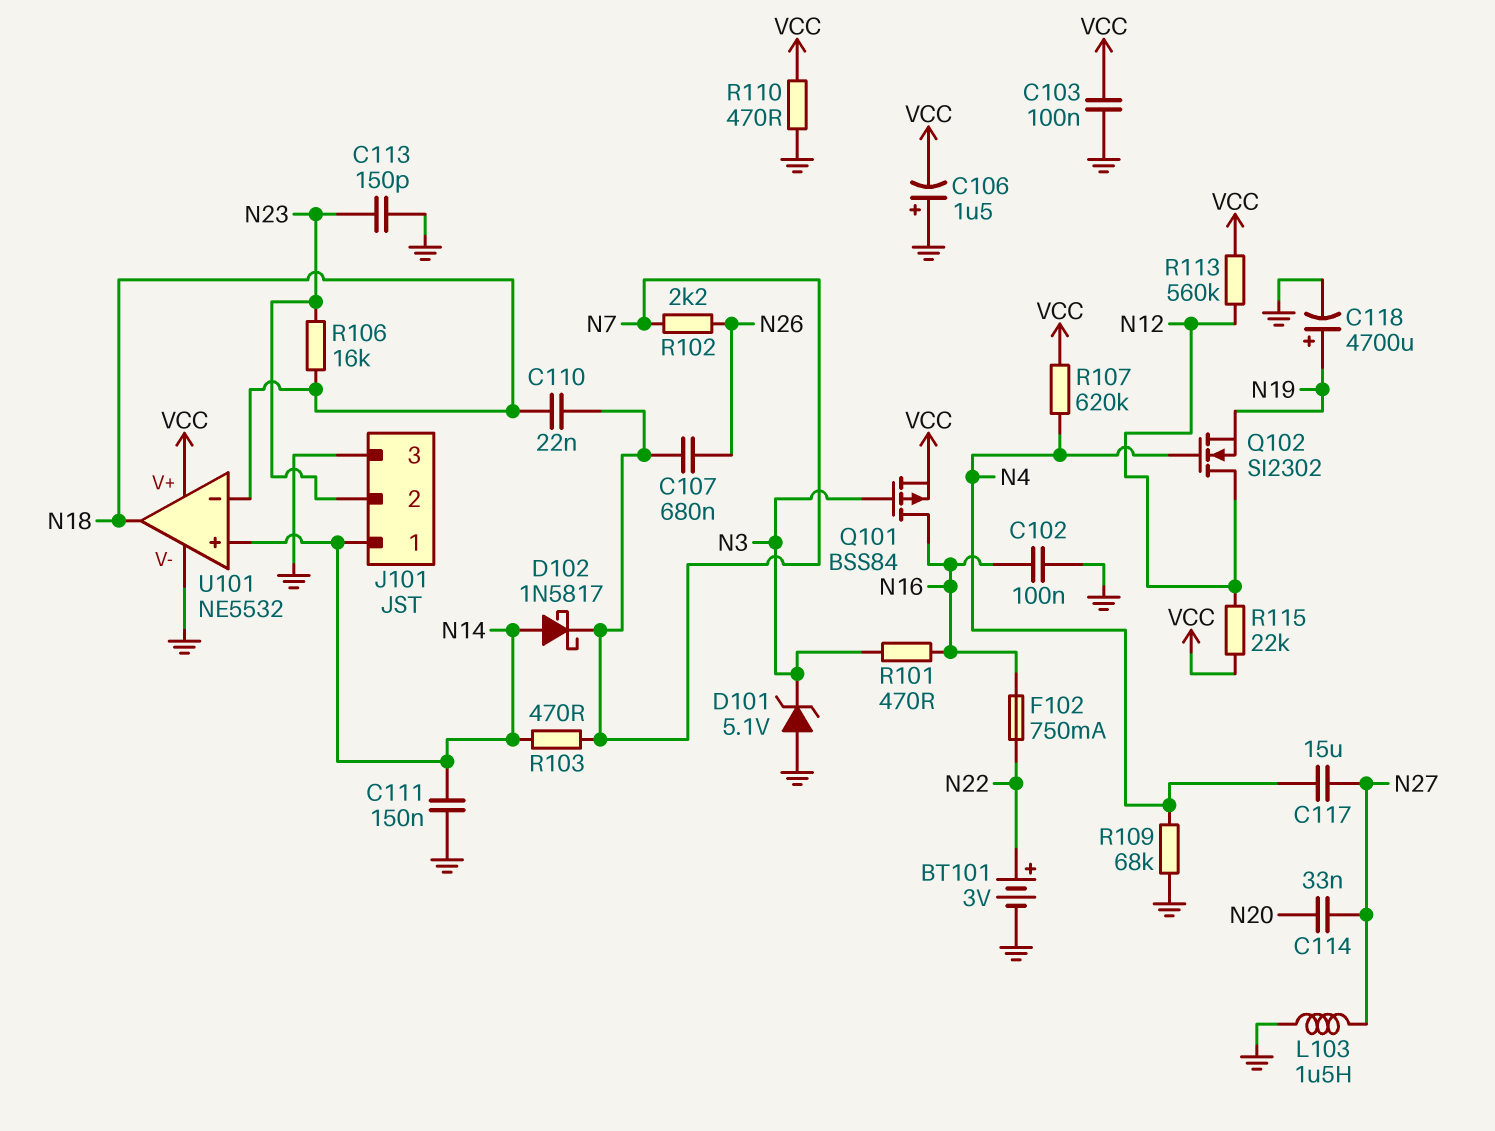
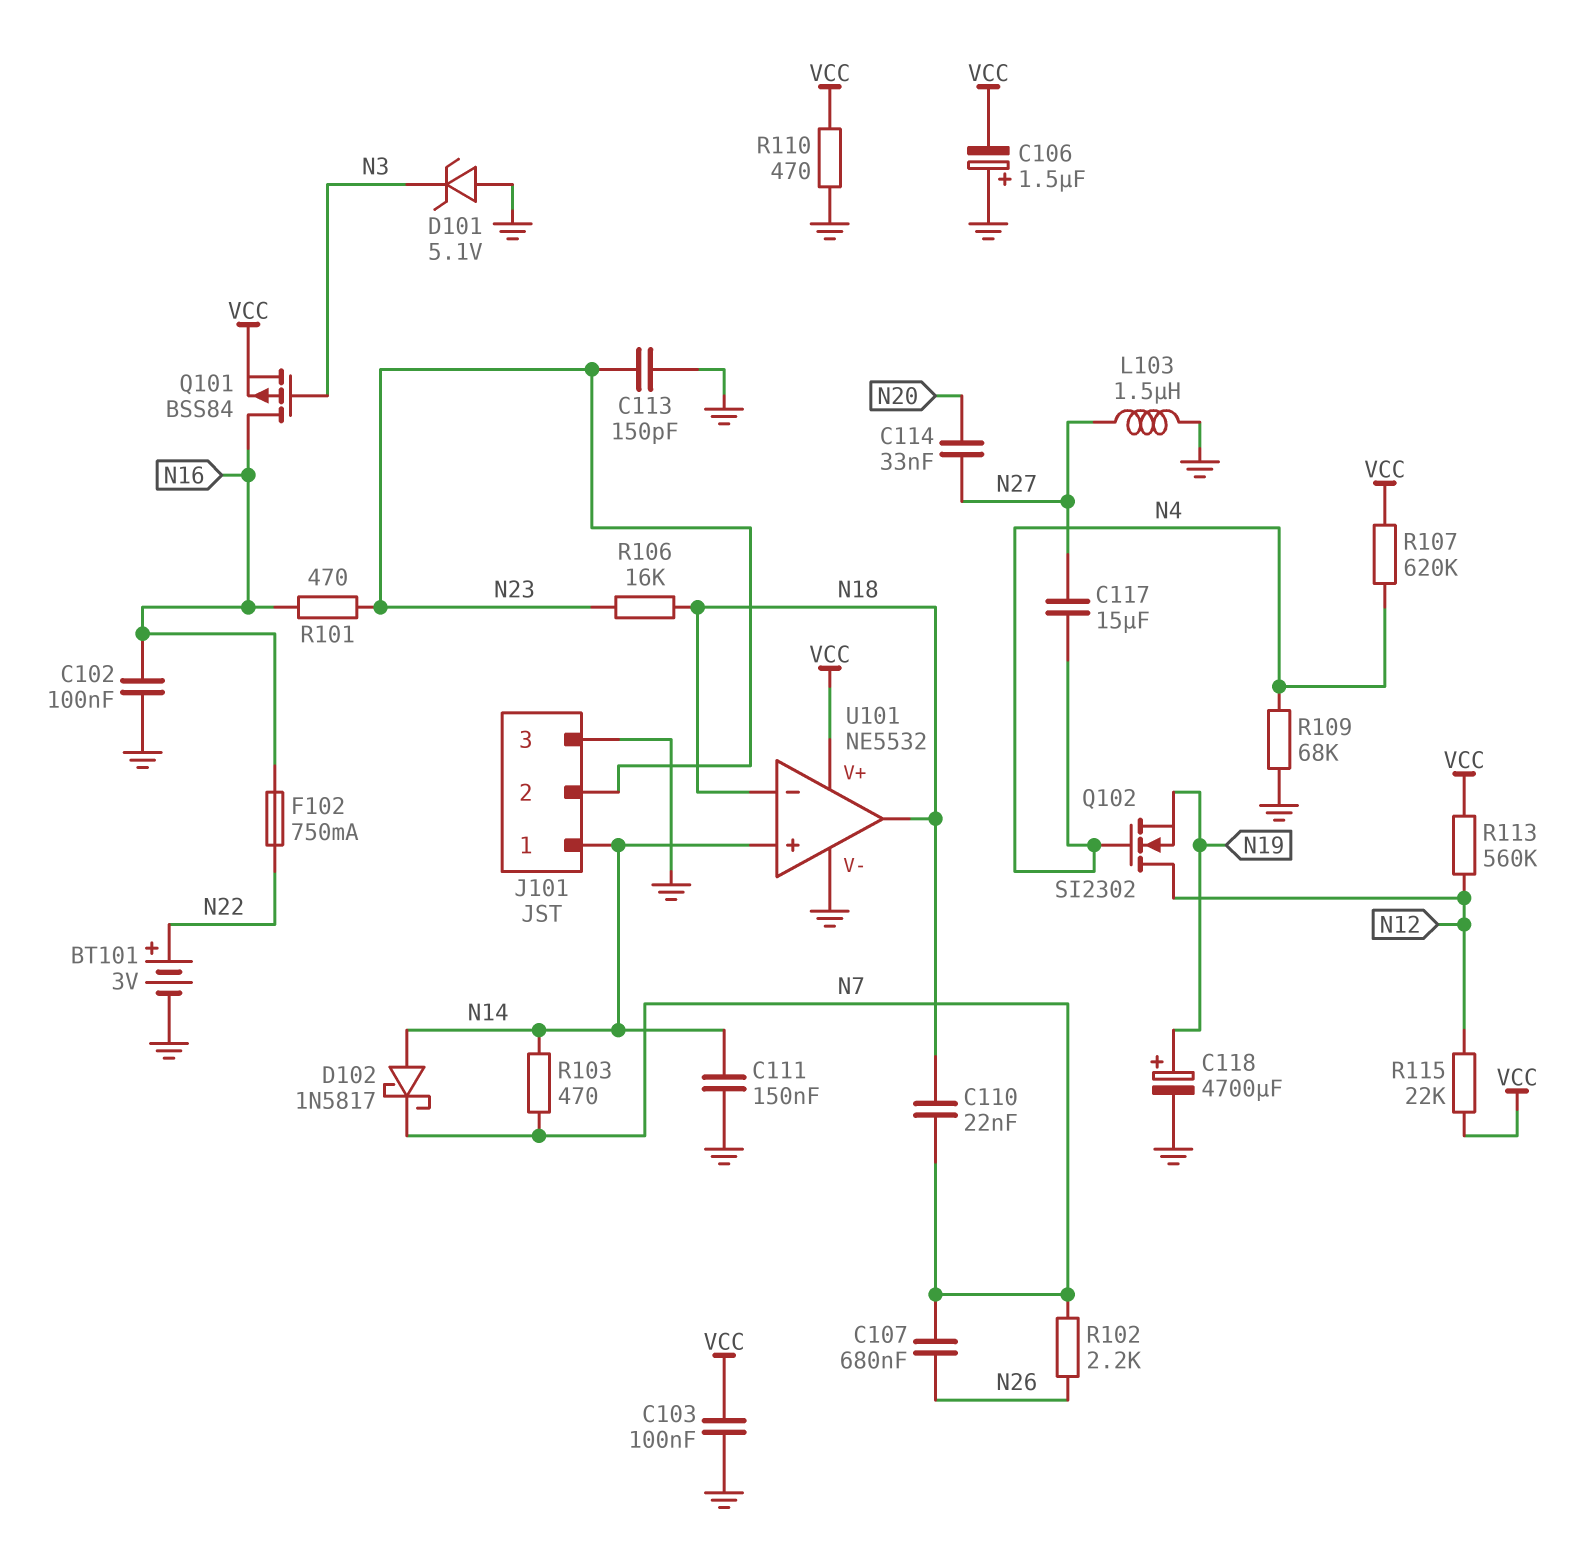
R101: 470 (N3, N16) -> 470 (N16, N23)

